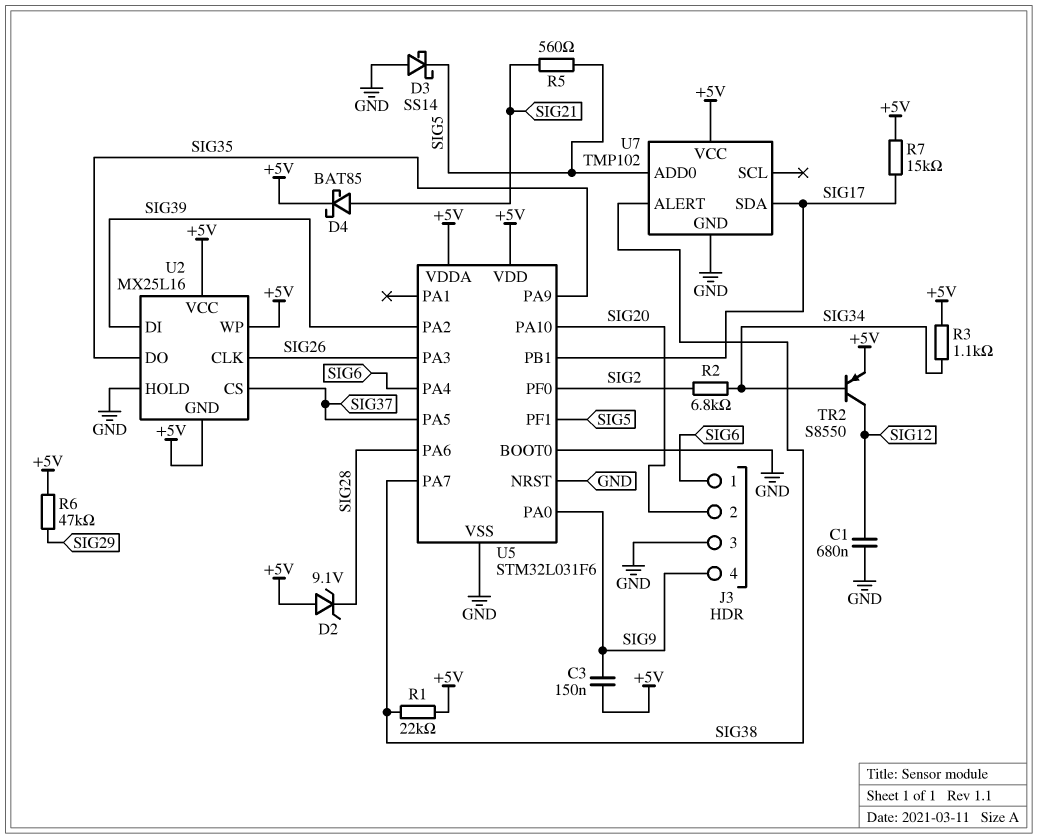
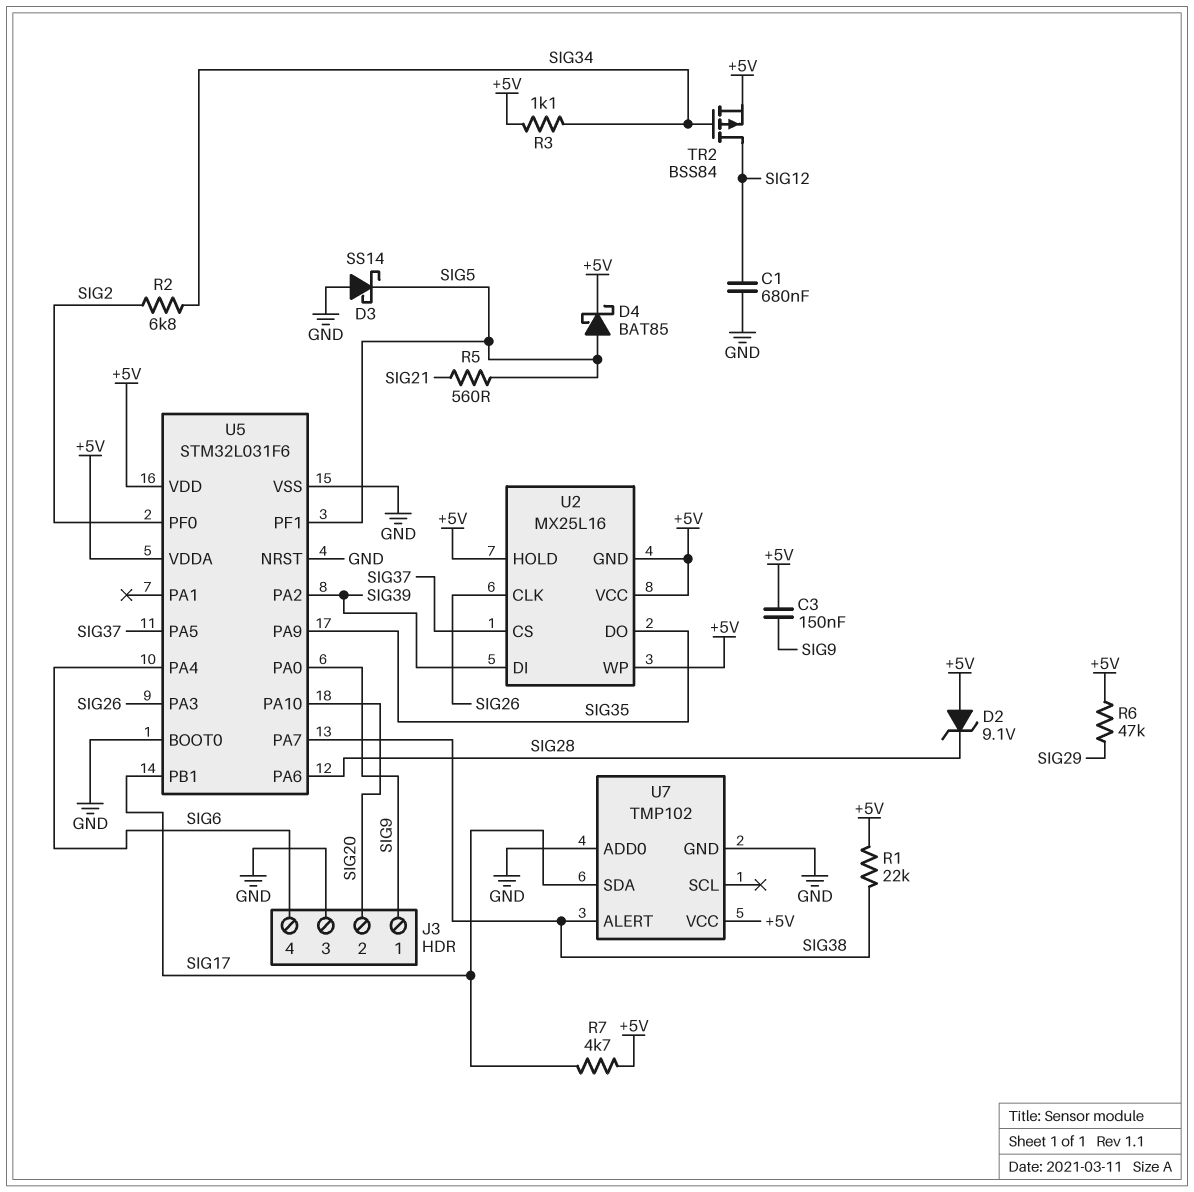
D4: schottky BAT85 (A SIG21, K +5V) -> schottky BAT85 (A SIG5, K +5V)
J3 pin 1: SIG6 -> SIG9
J3 pin 4: SIG9 -> SIG6
R7: 15k (+5V, SIG17) -> 4.7k (+5V, SIG17)
TR2: PNP S8550 (B SIG34, C SIG12, E +5V) -> PMOS BSS84 (G SIG34, D SIG12, S +5V)
U2 pin HOLD: GND -> +5V
U7 pin ADD0: SIG5 -> GND

